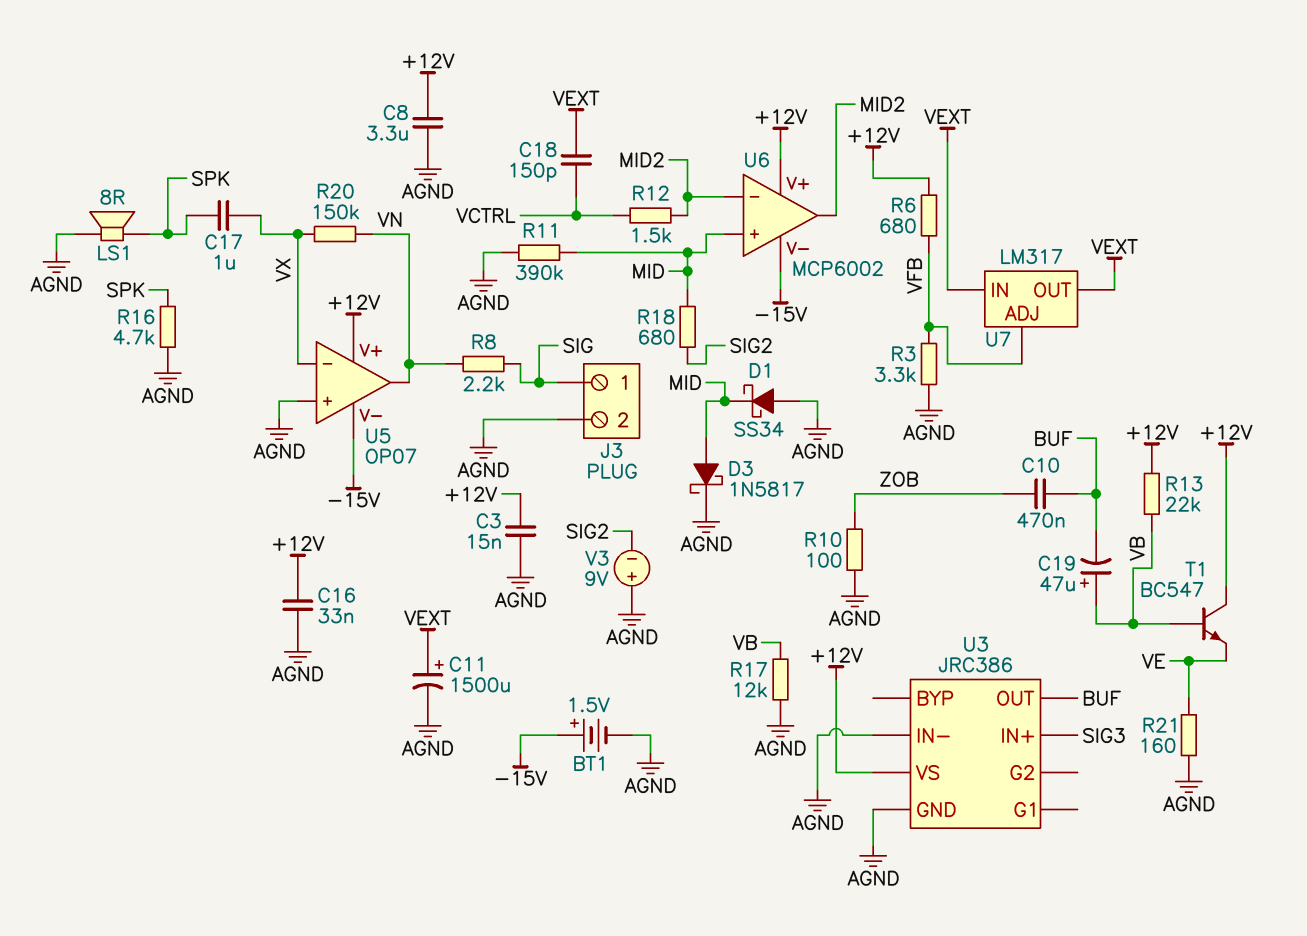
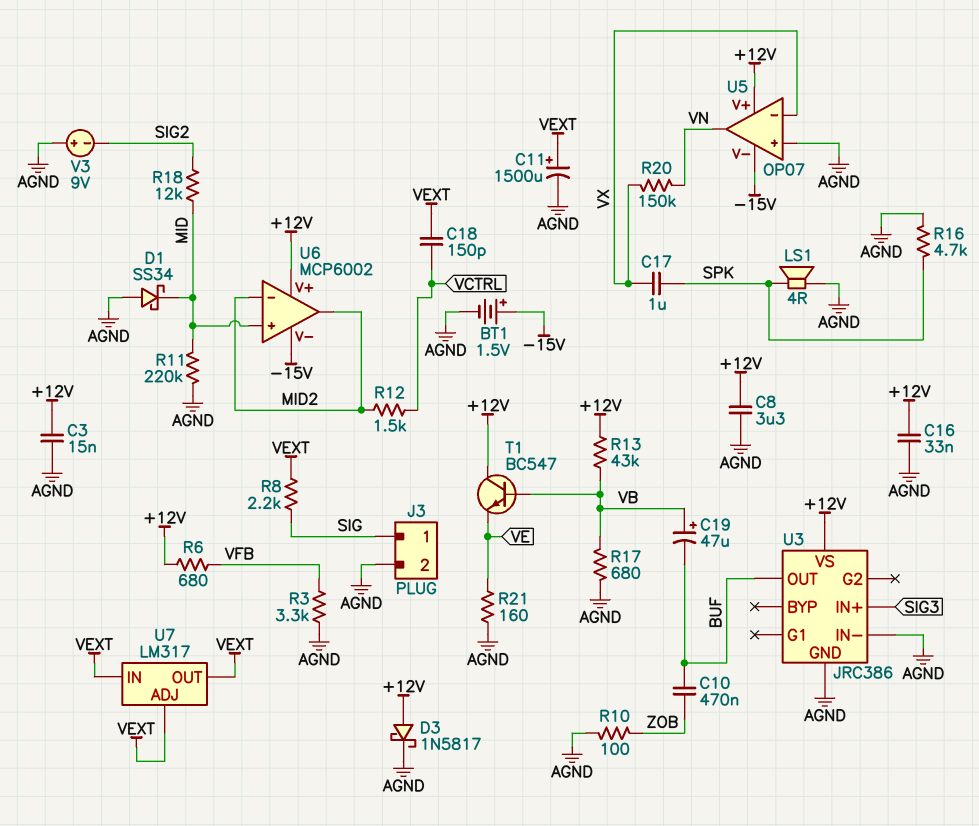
D3: schottky 1N5817 (A MID, K AGND) -> schottky 1N5817 (A +12V, K AGND)
LS1: speaker 8R (AGND, SPK) -> speaker 4R (AGND, SPK)
R8: 2.2k (SIG, VN) -> 2.2k (SIG, VEXT)
R11: 390k (AGND, MID) -> 220k (AGND, MID)
R13: 22k (+12V, VB) -> 43k (+12V, VB)
R17: 12k (AGND, VB) -> 680 (AGND, VB)
R18: 680 (MID, SIG2) -> 12k (MID, SIG2)
U7 pin ADJ: VFB -> VEXT

